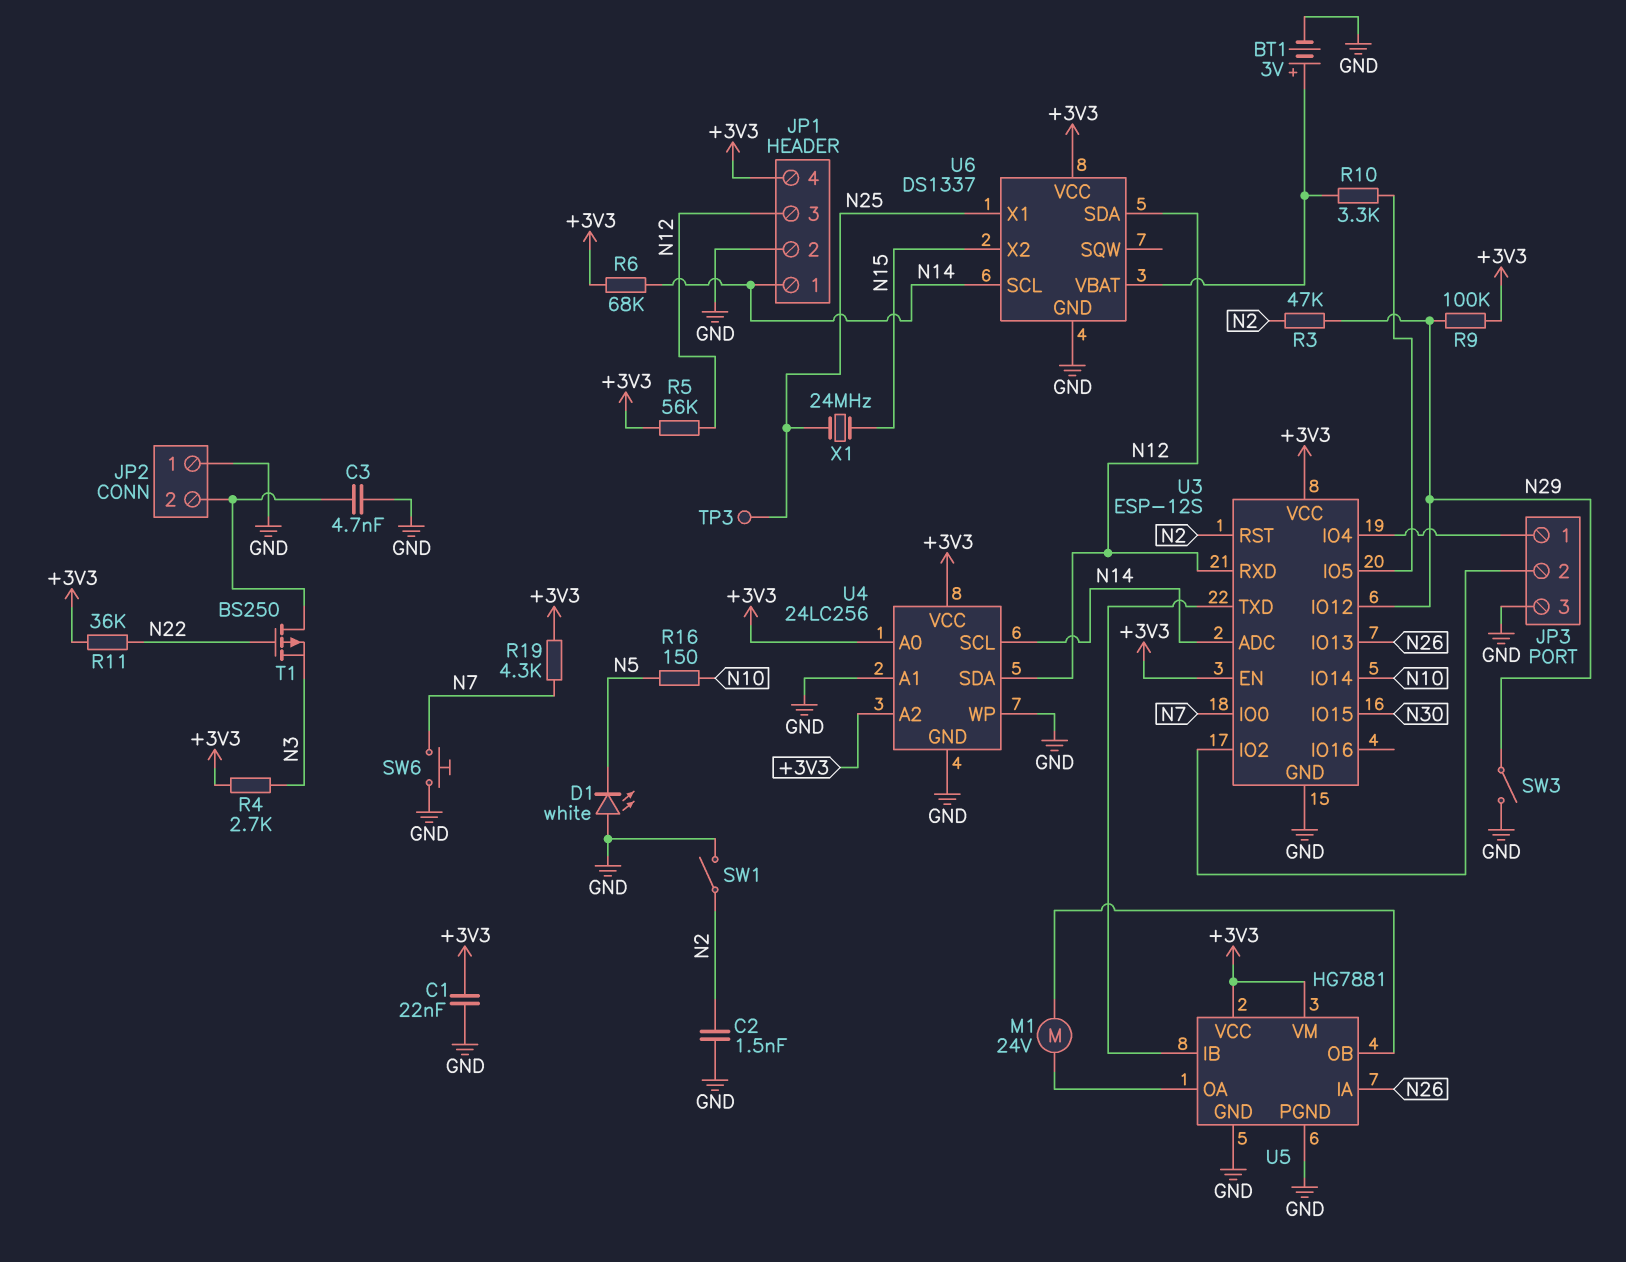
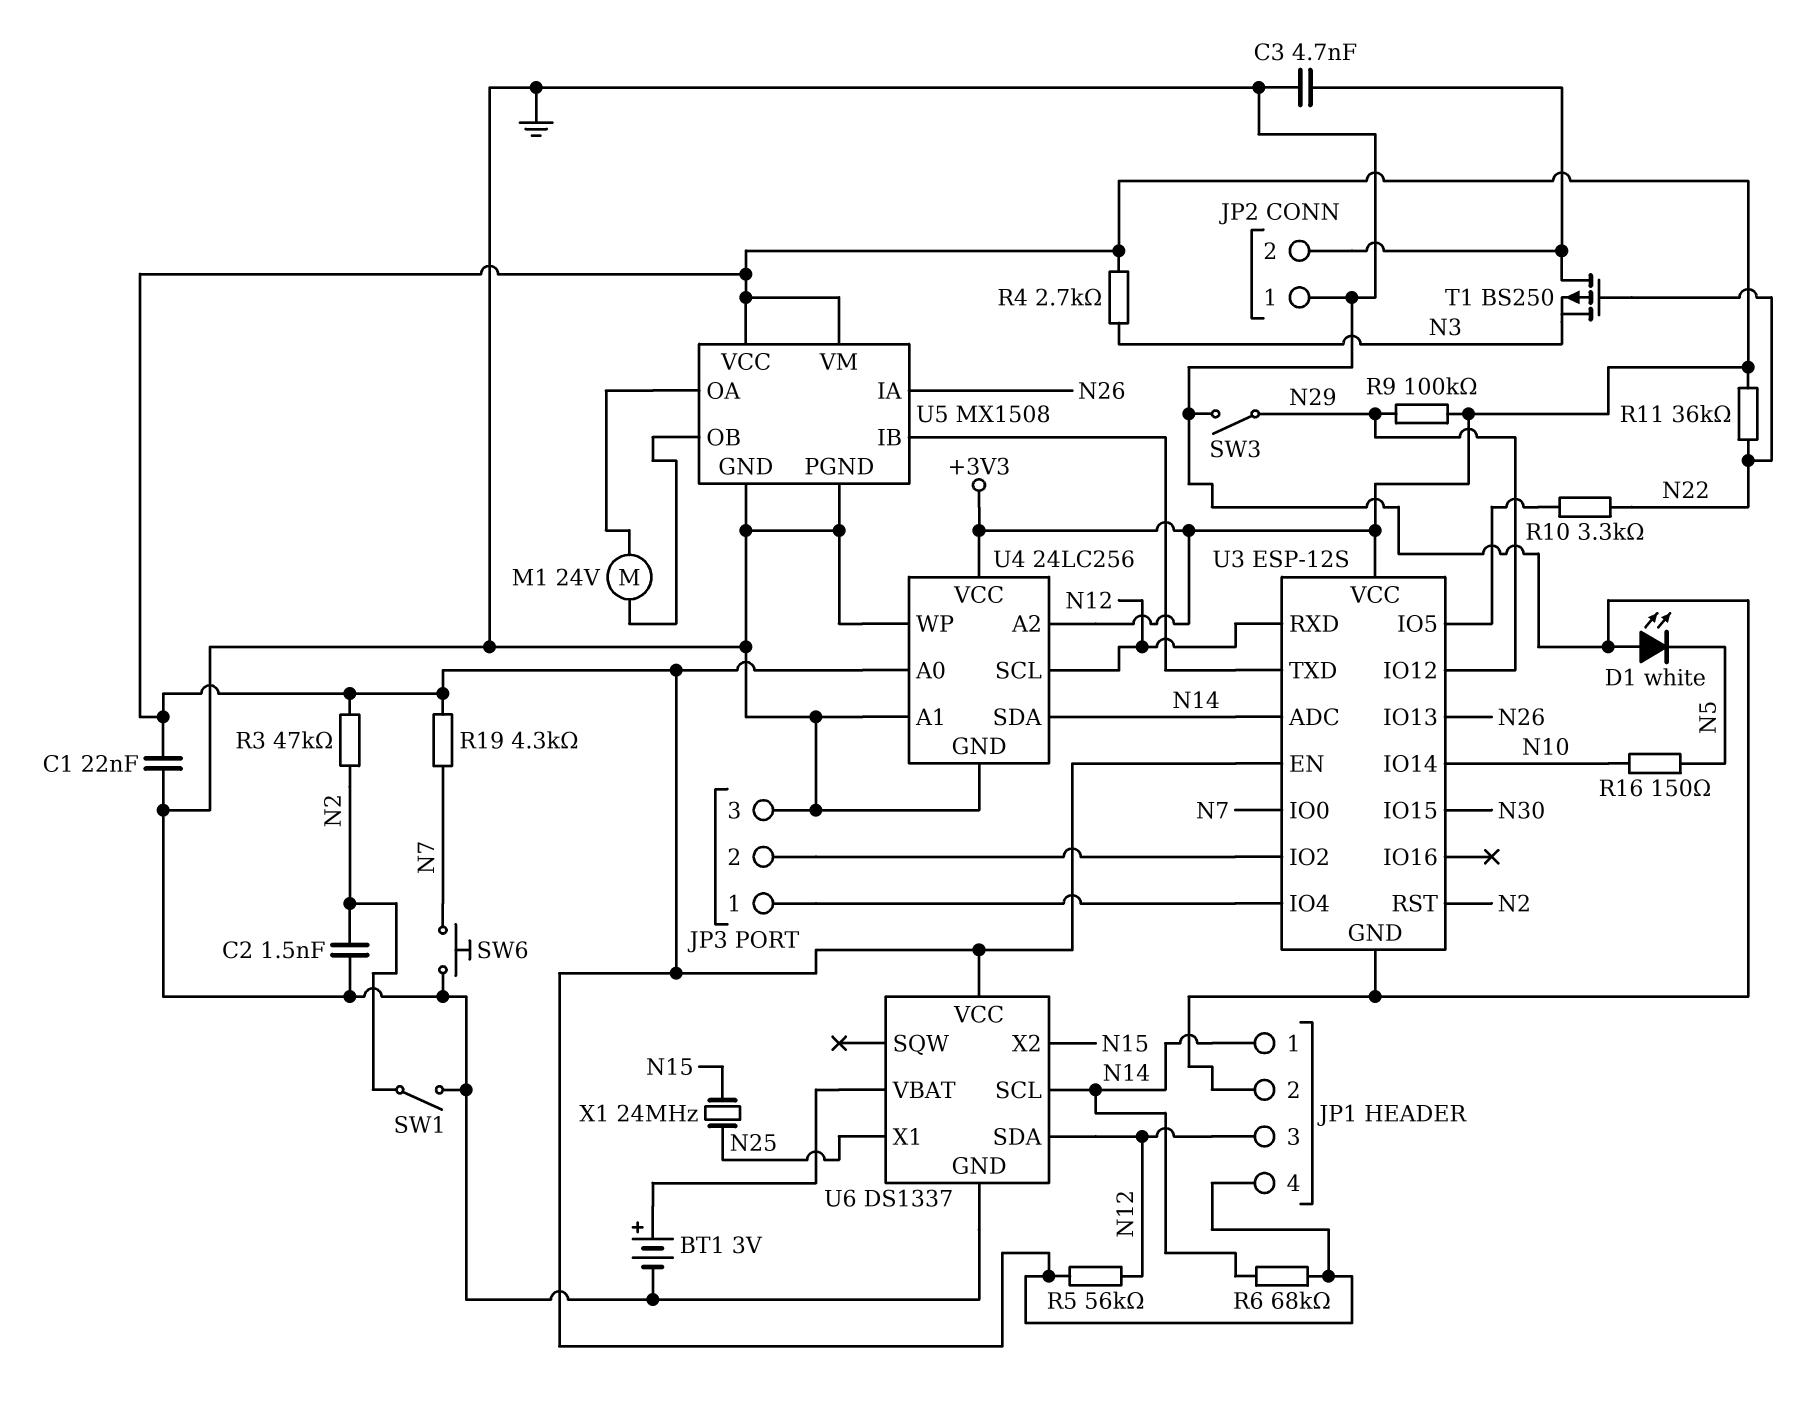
R3: 47k (N2, N29) -> 47k (+3V3, N2)
R10: 3.3k (U3/IO5, U6/VBAT) -> 3.3k (N22, U3/IO5)
TP3: test point (N25) -> none
U4 pin SCL: N14 -> N12
U4 pin SDA: N12 -> N14
U5: HG7881 -> MX1508

